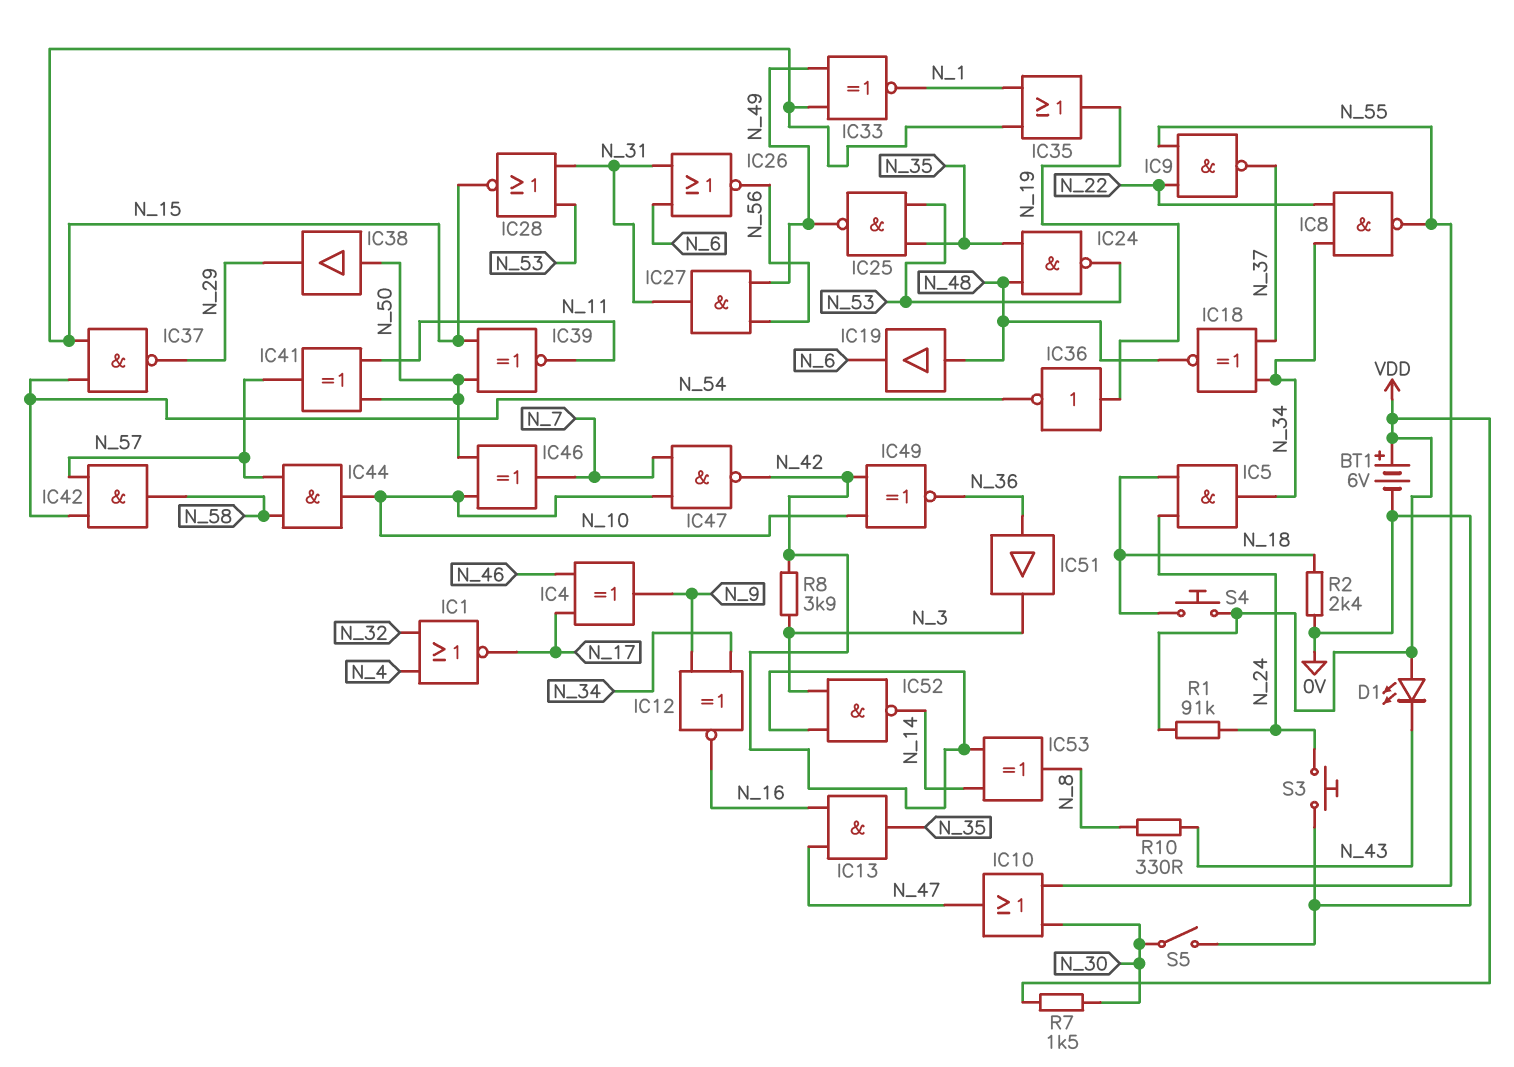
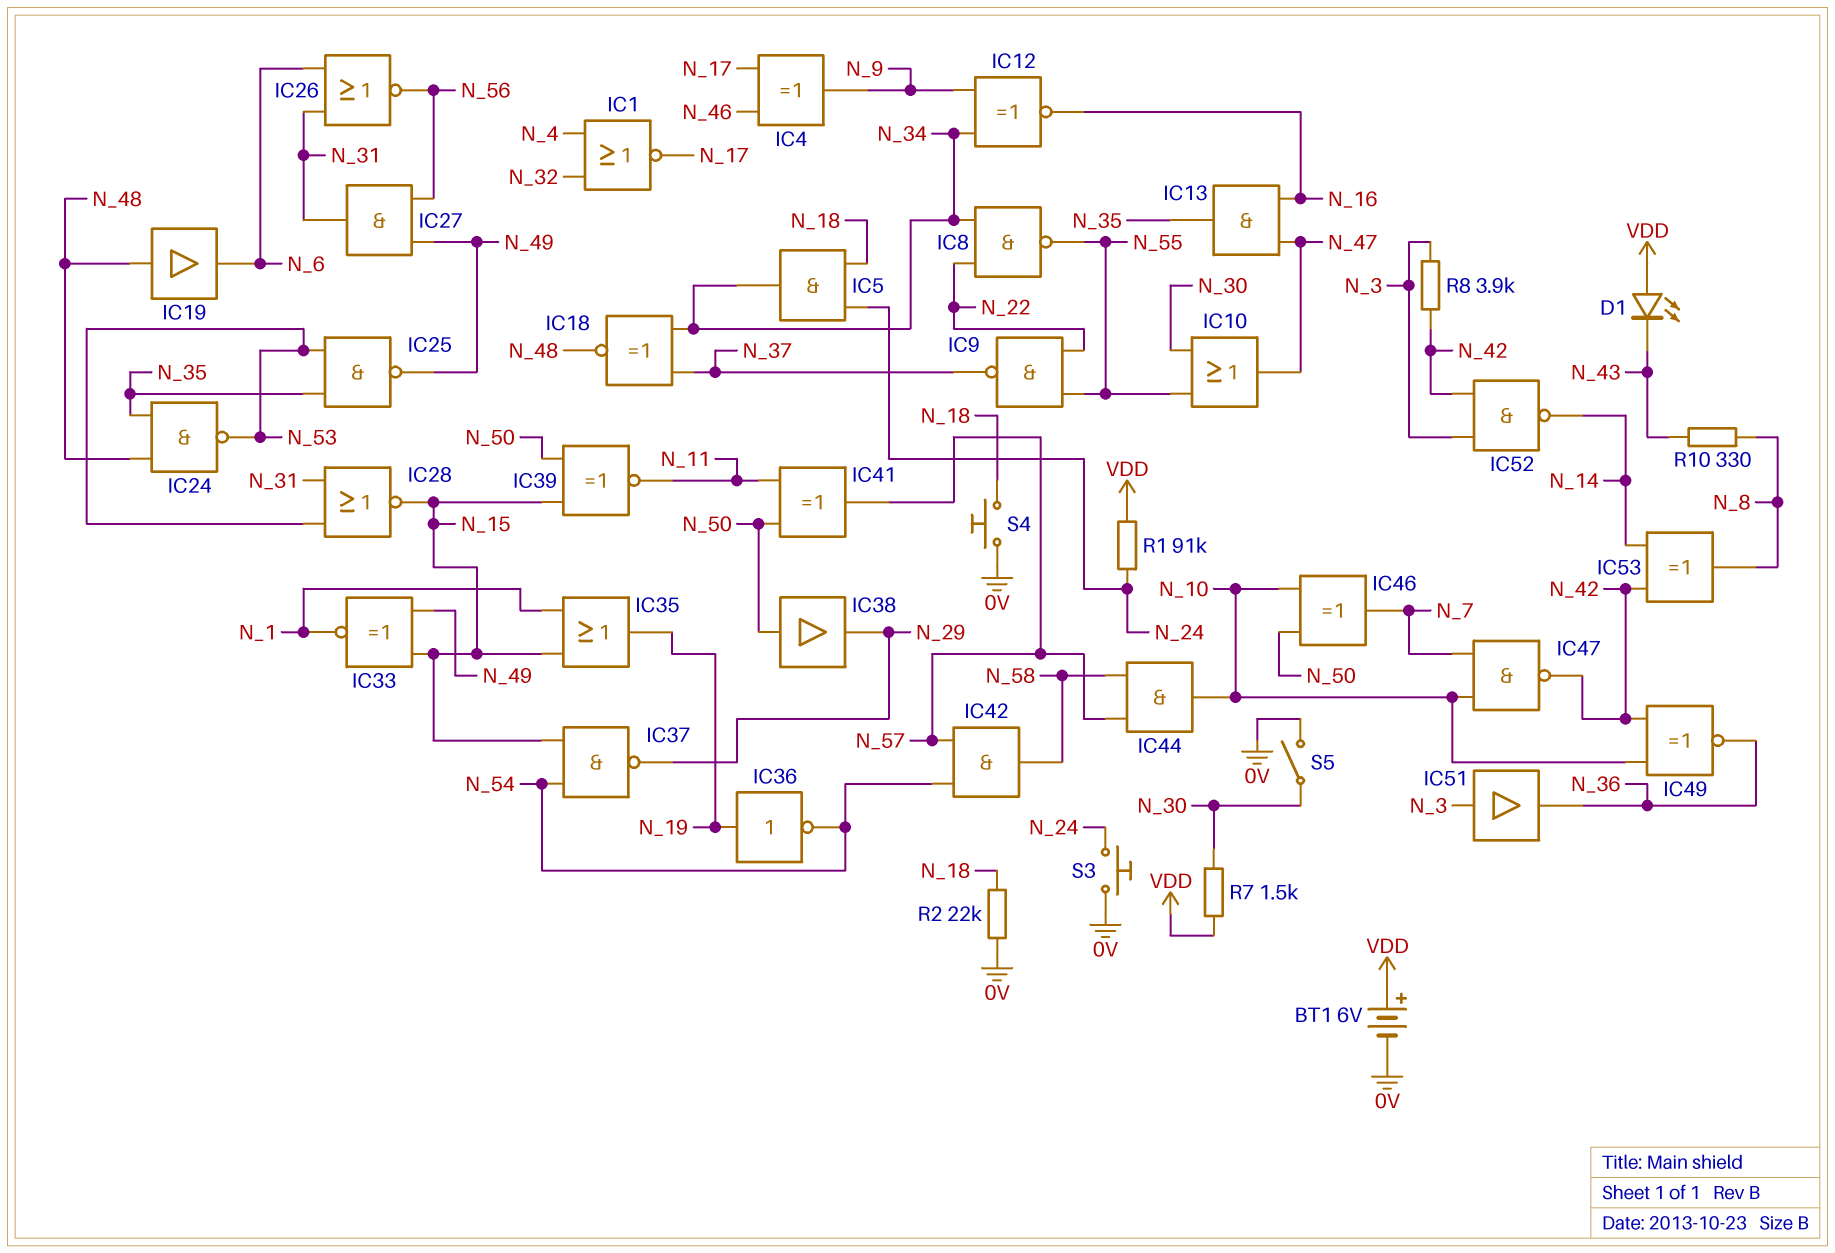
IC51: buffer (in N_36, out N_3) -> buffer (in N_3, out N_36)
R2: 2.4k (0V, N_18) -> 22k (0V, N_18)
S4: button (N_18, VDD) -> button (0V, N_18)

